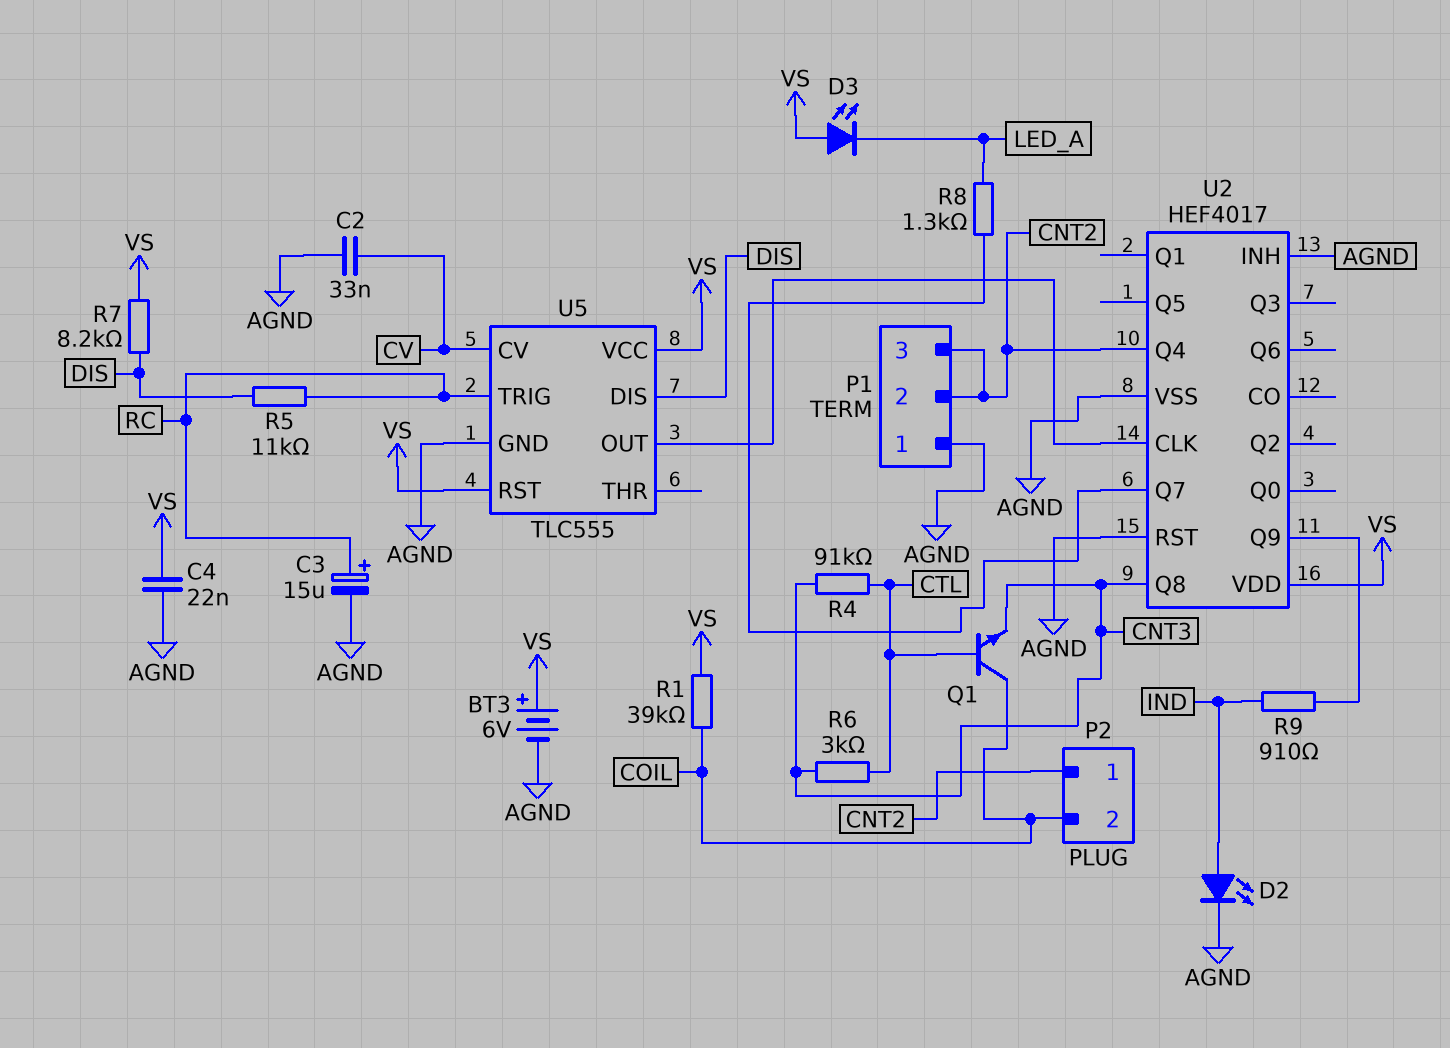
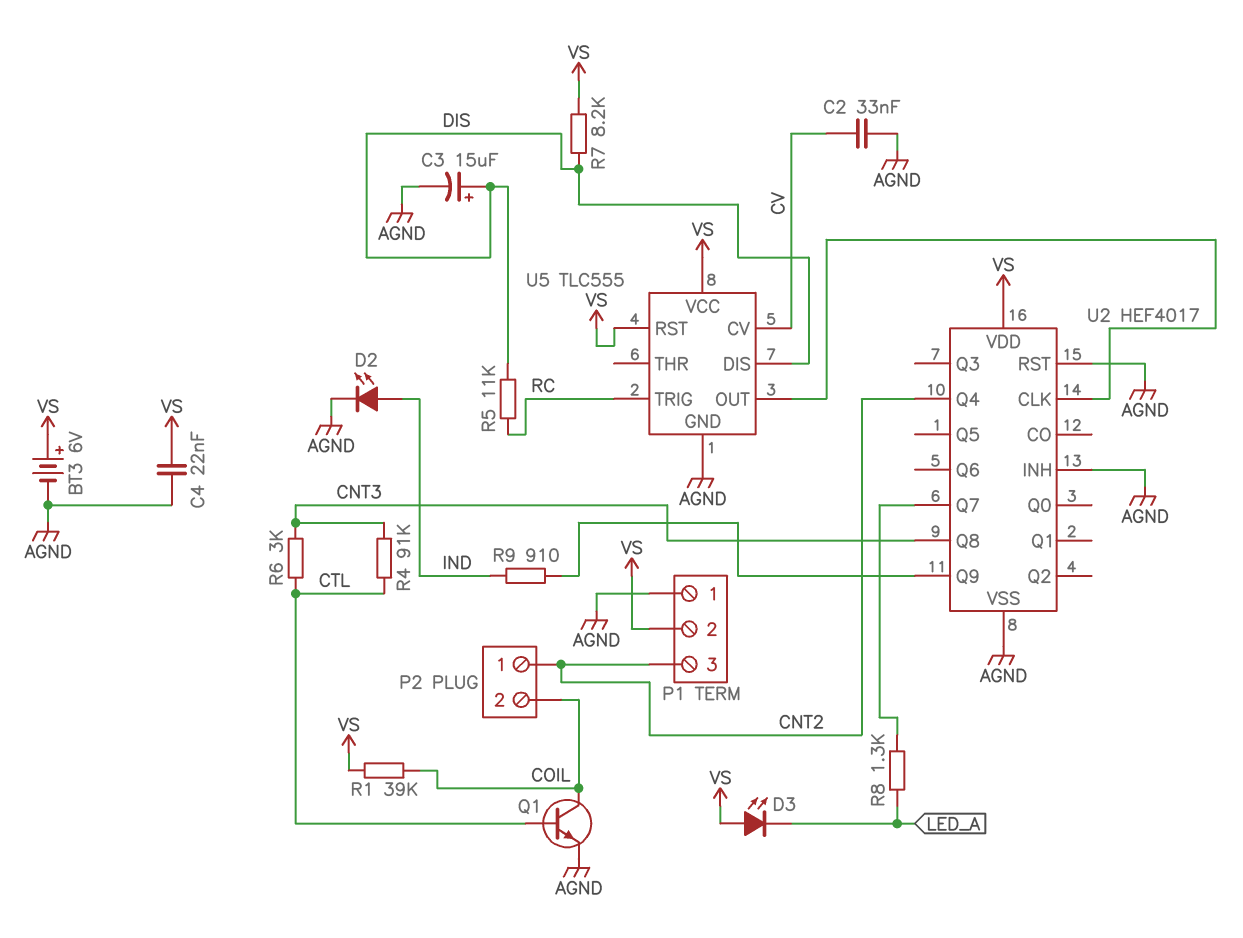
C3: 15uF (plus RC, minus AGND) -> 15uF (plus DIS, minus AGND)
P1 pin 2: CNT2 -> VS
Q1: NPN (B CTL, C COIL, E CNT3) -> NPN (B CTL, C COIL, E AGND)

